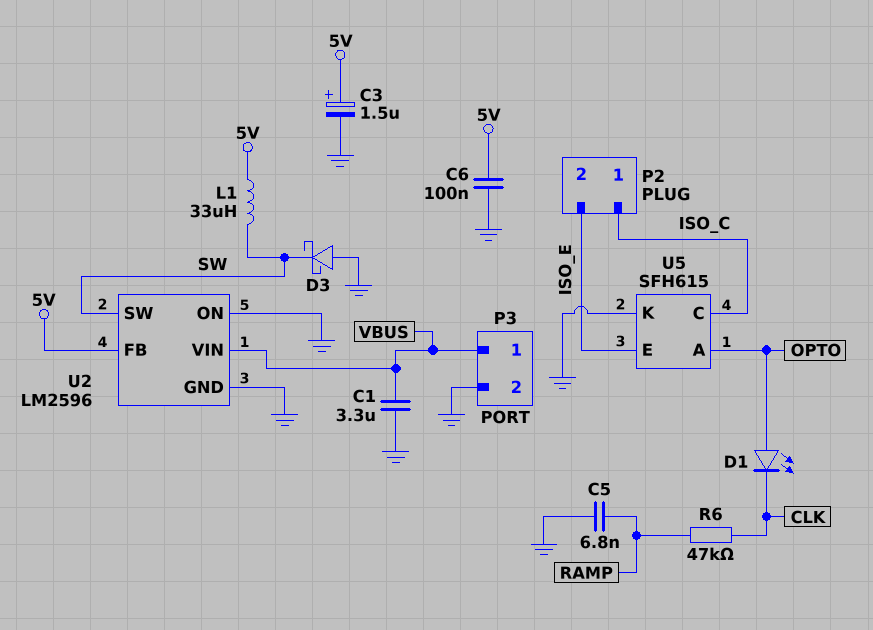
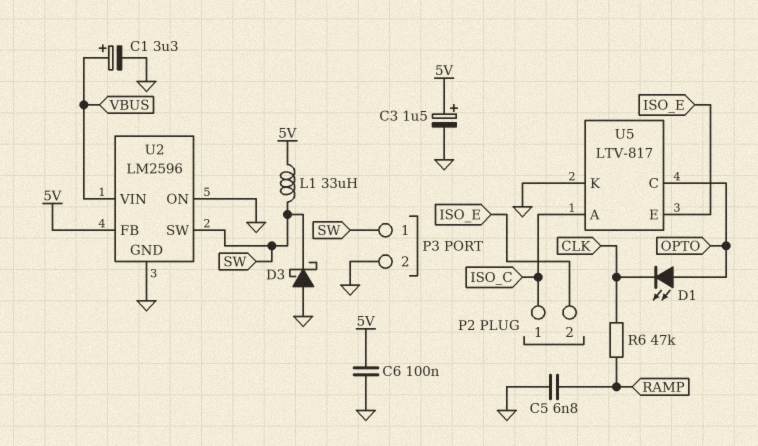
C1: 3.3uF (GND, VBUS) -> 3.3uF (plus VBUS, minus GND)
P3 pin 1: VBUS -> SW
U5: SFH615 -> LTV-817
U5 pin A: OPTO -> ISO_C
U5 pin C: ISO_C -> OPTO

